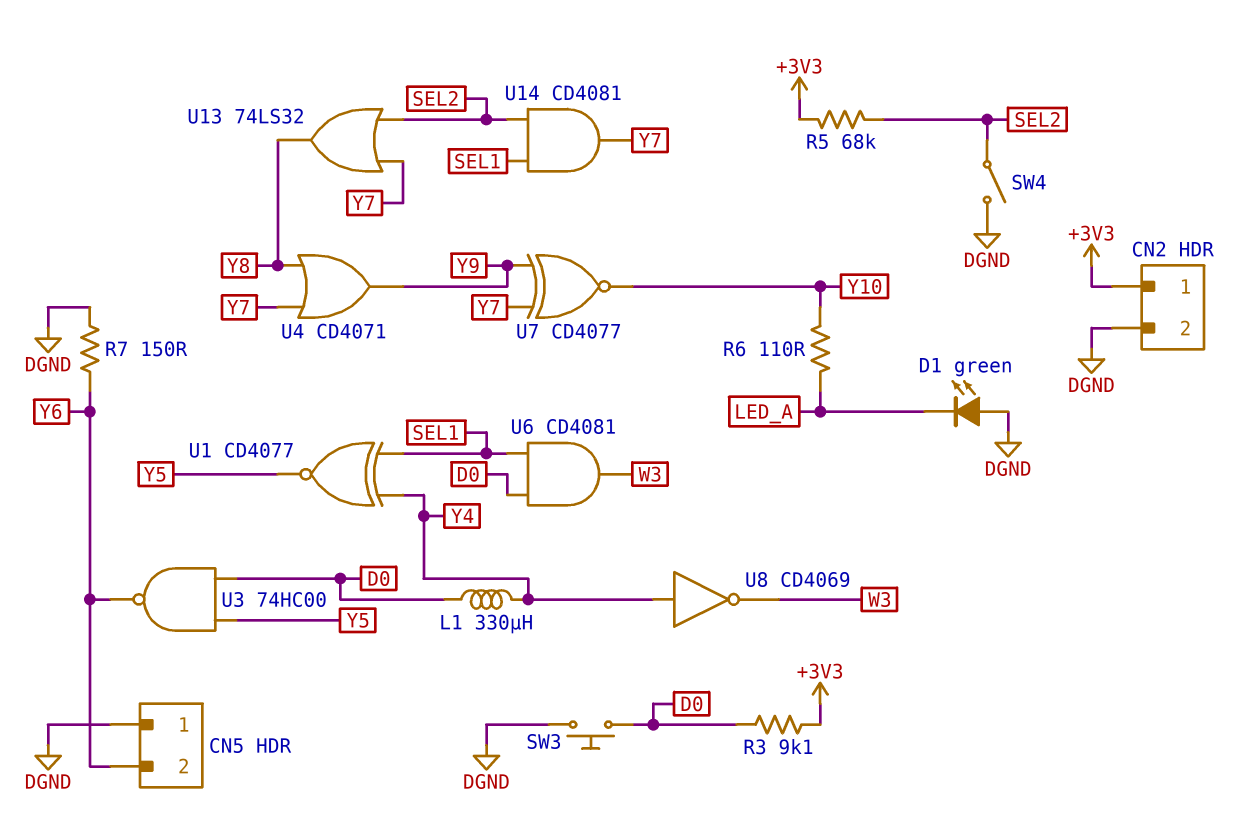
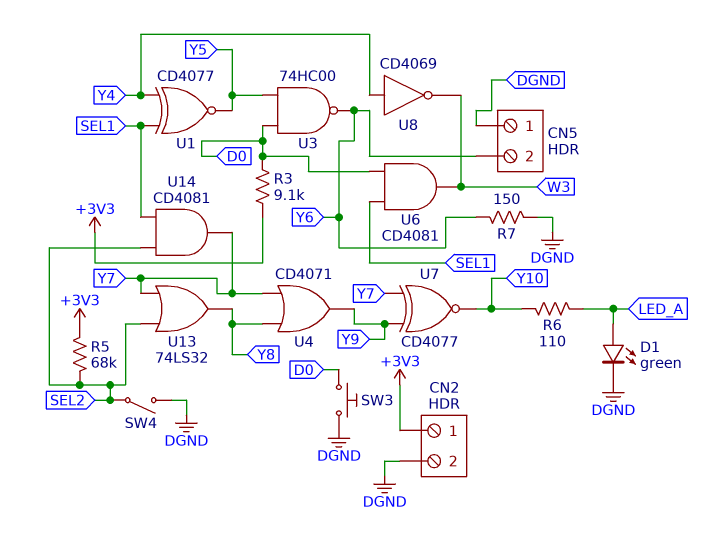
D1: LED green (A DGND, K LED_A) -> LED green (A LED_A, K DGND)
L1: 330uH (D0, Y4) -> none

